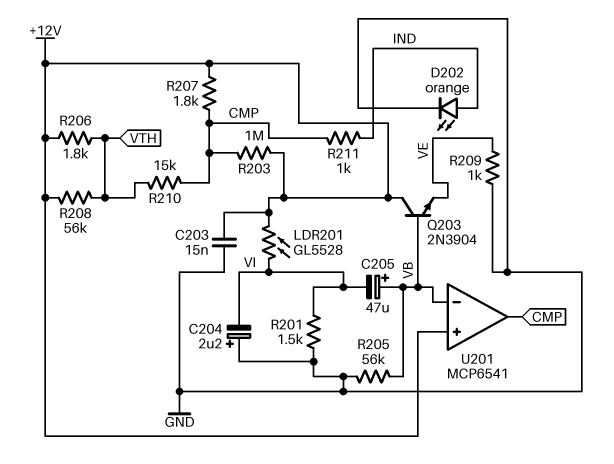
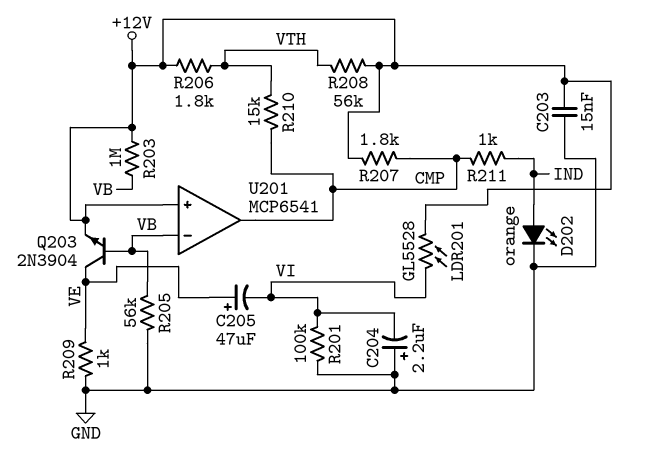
C205: 47uF (plus VB, minus VI) -> 47uF (plus VE, minus VI)
Q203: NPN 2N3904 (B VB, C +12V, E VE) -> NPN 2N3904 (B VB, C VE, E +12V)
R201: 1.5k (GND, VI) -> 100k (GND, VI)
R203: 1M (+12V, CMP) -> 1M (+12V, VB)

